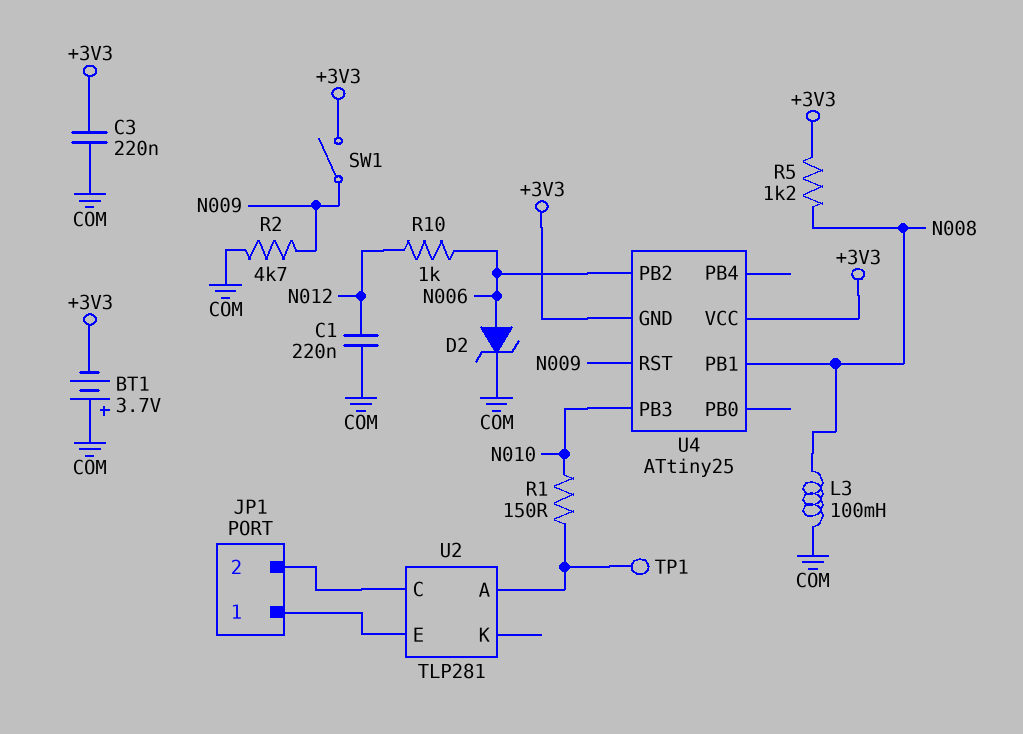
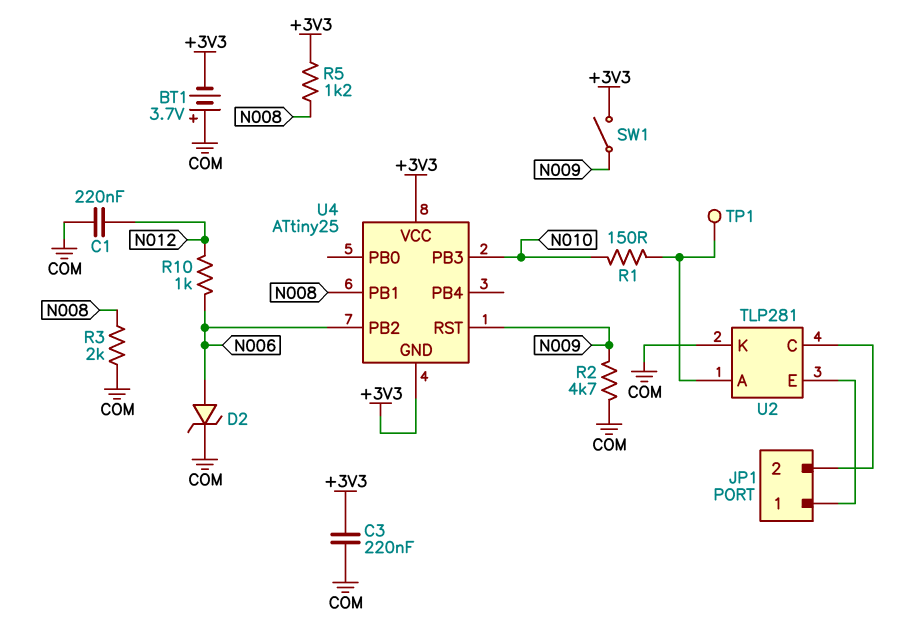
L3: 100mH (COM, N008) -> none
R3: none -> 2k (COM, N008)
U2 pin K: none -> COM

